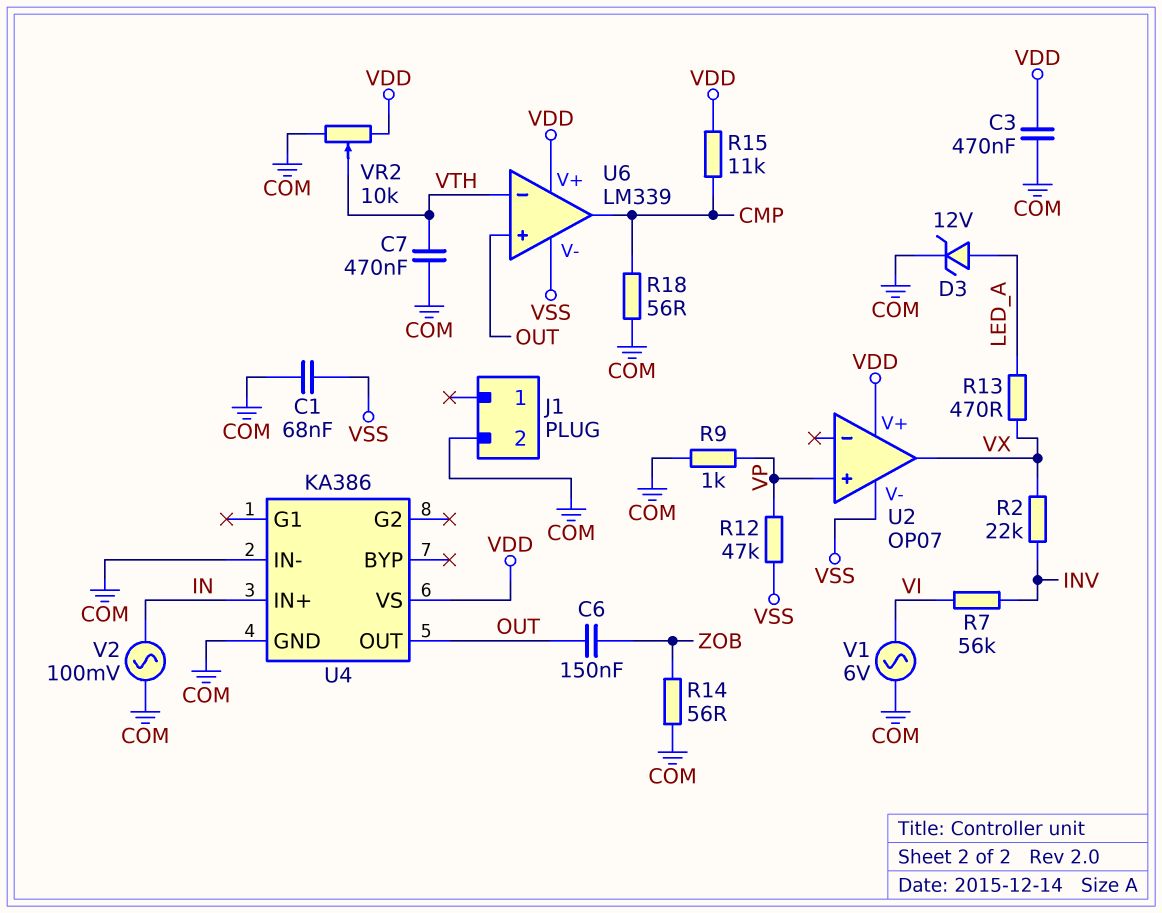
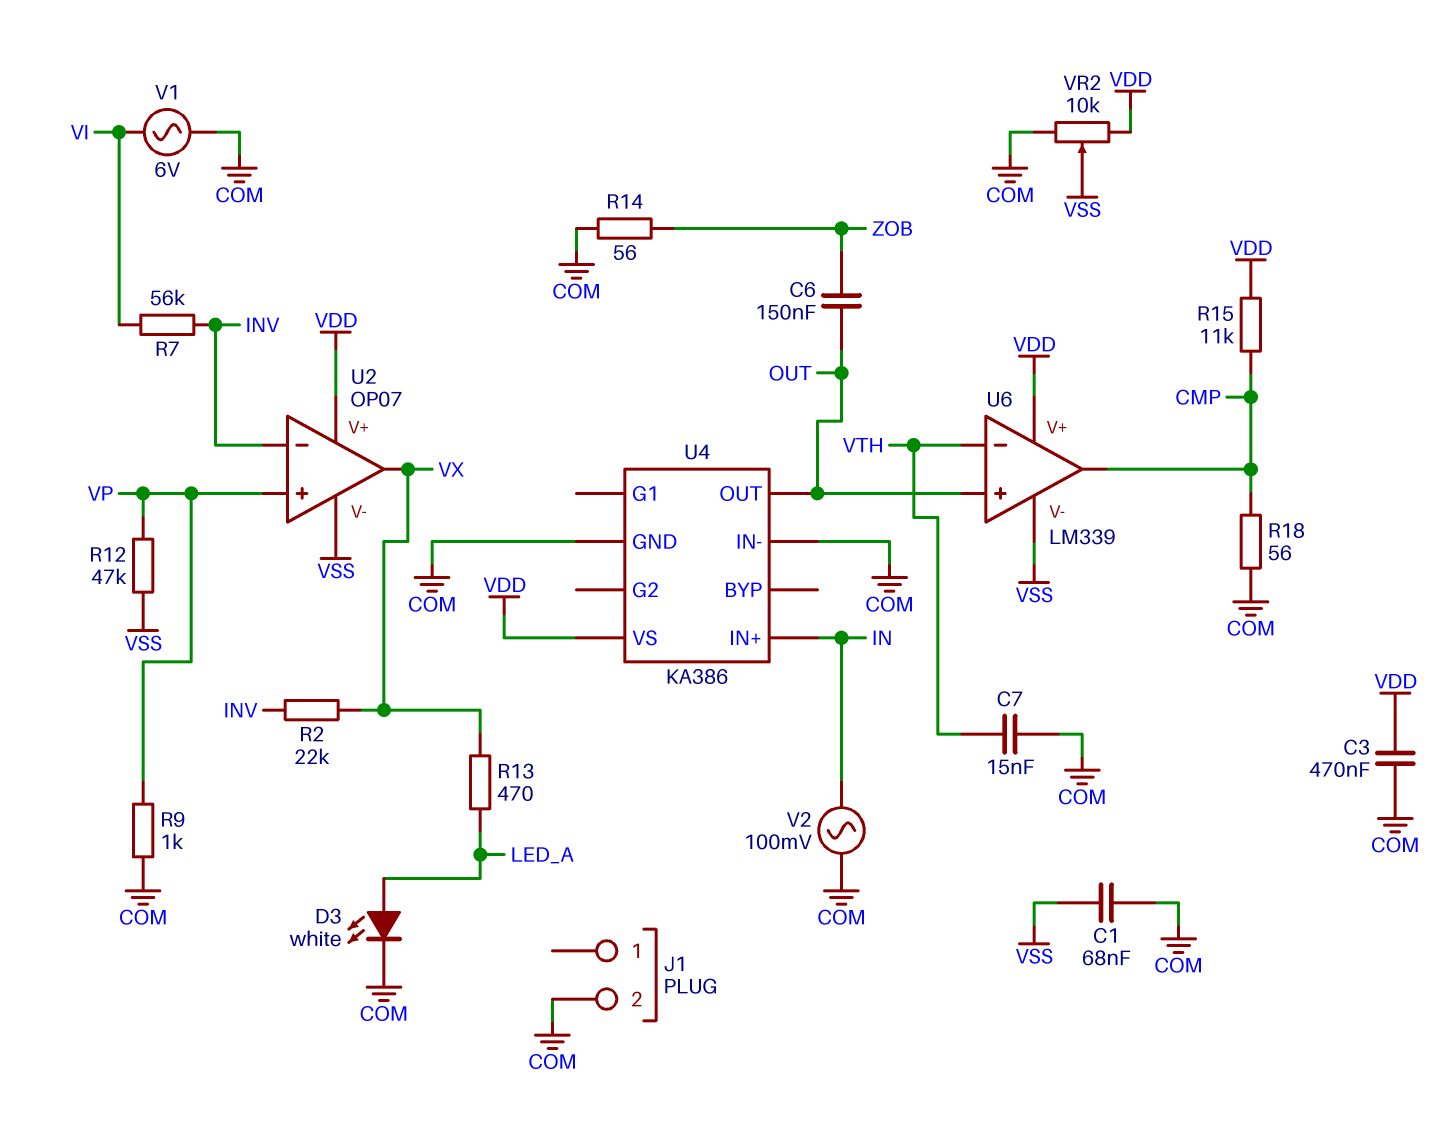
C7: 470nF (COM, VTH) -> 15nF (COM, VTH)
D3: zener 12V (A LED_A, K COM) -> LED white (A LED_A, K COM)
U2 pin in-: none -> INV
VR2: 10k (COM, VDD, wiper VTH) -> 10k (COM, VDD, wiper VSS)

